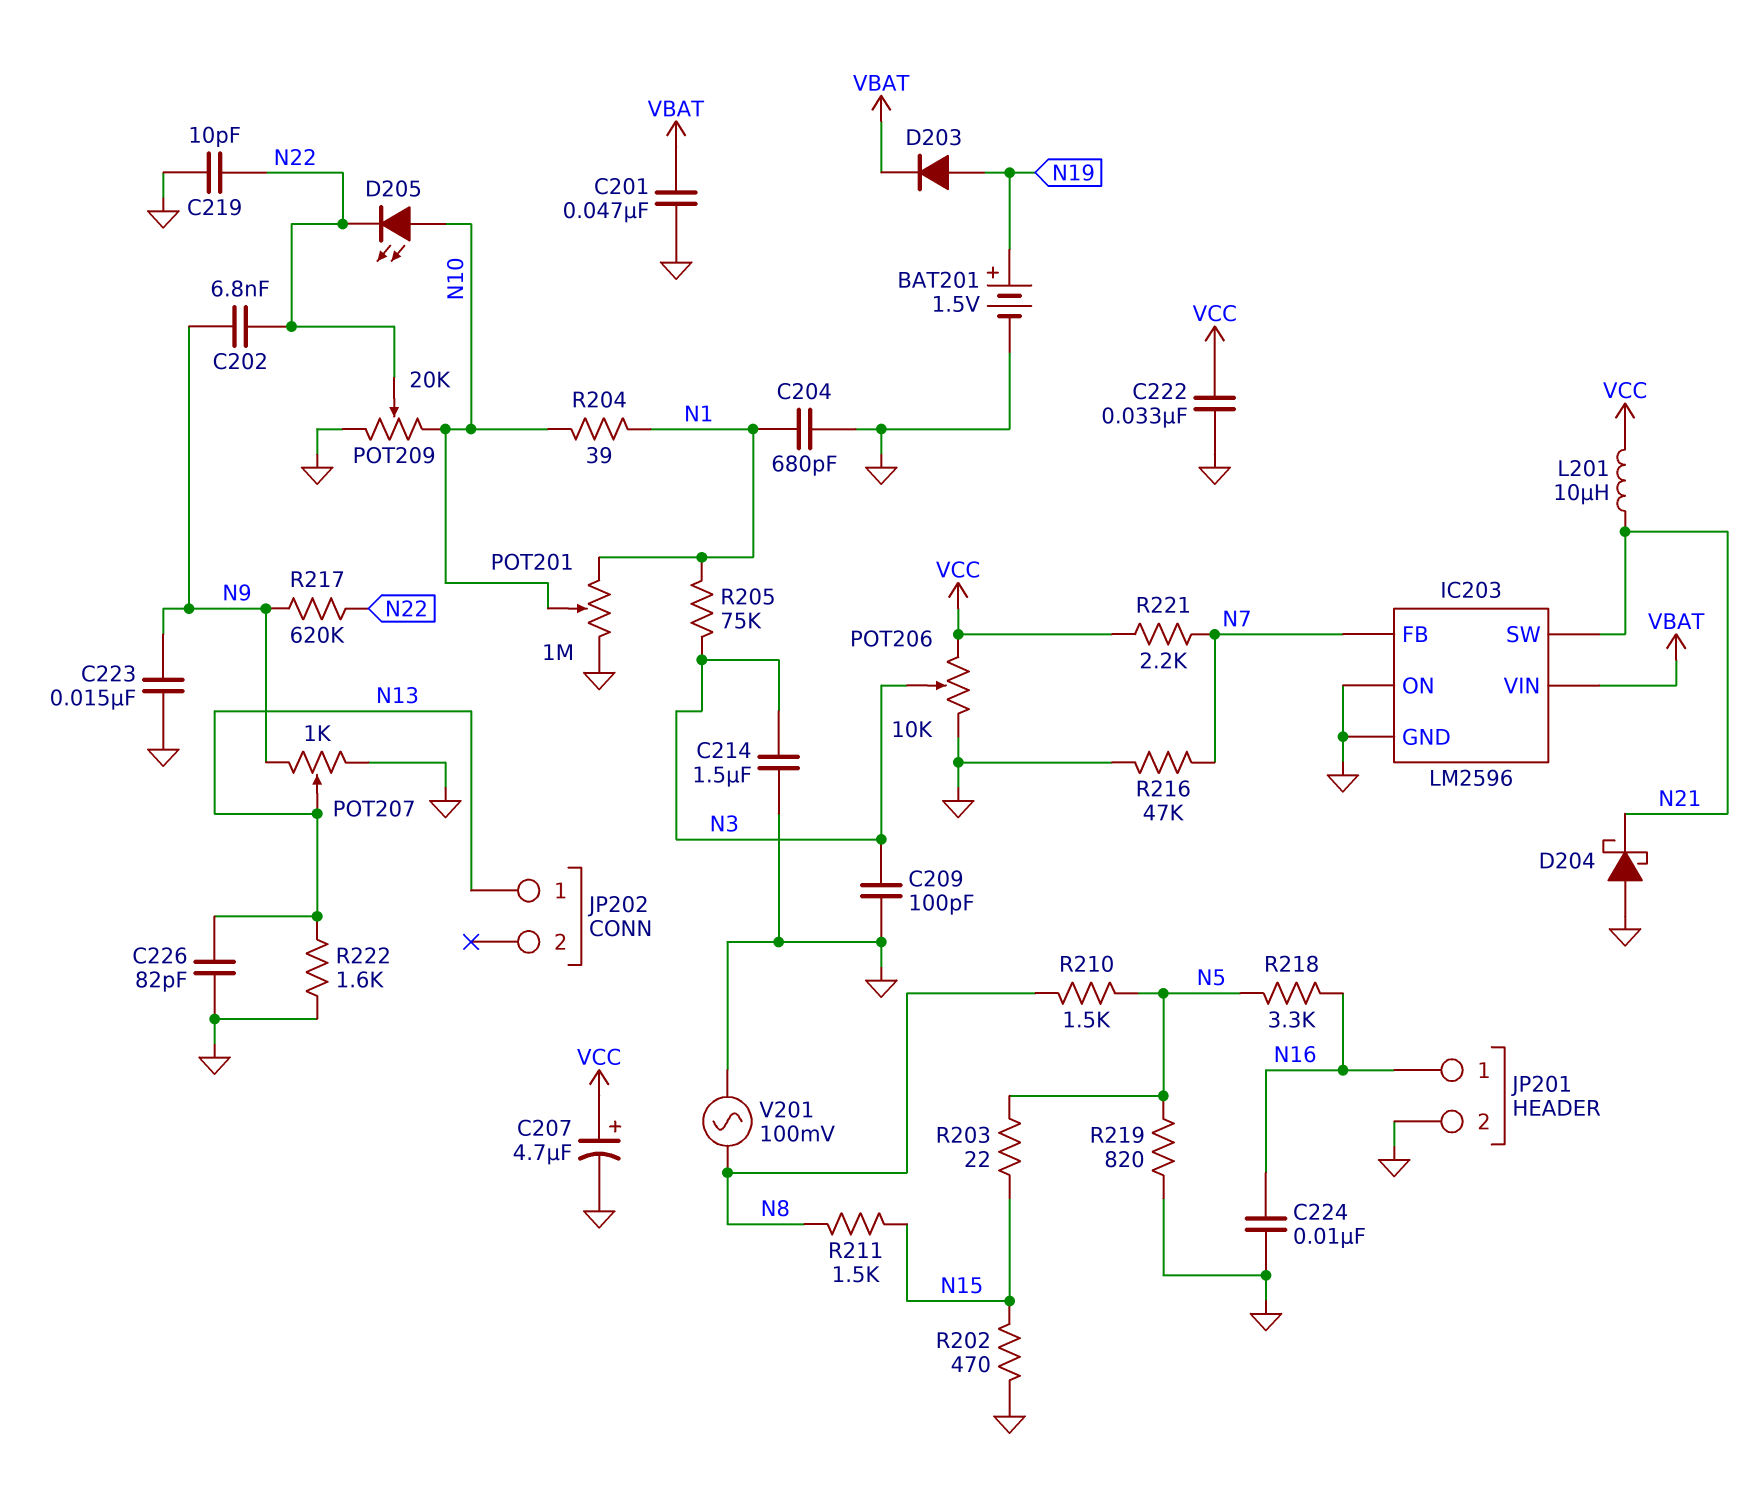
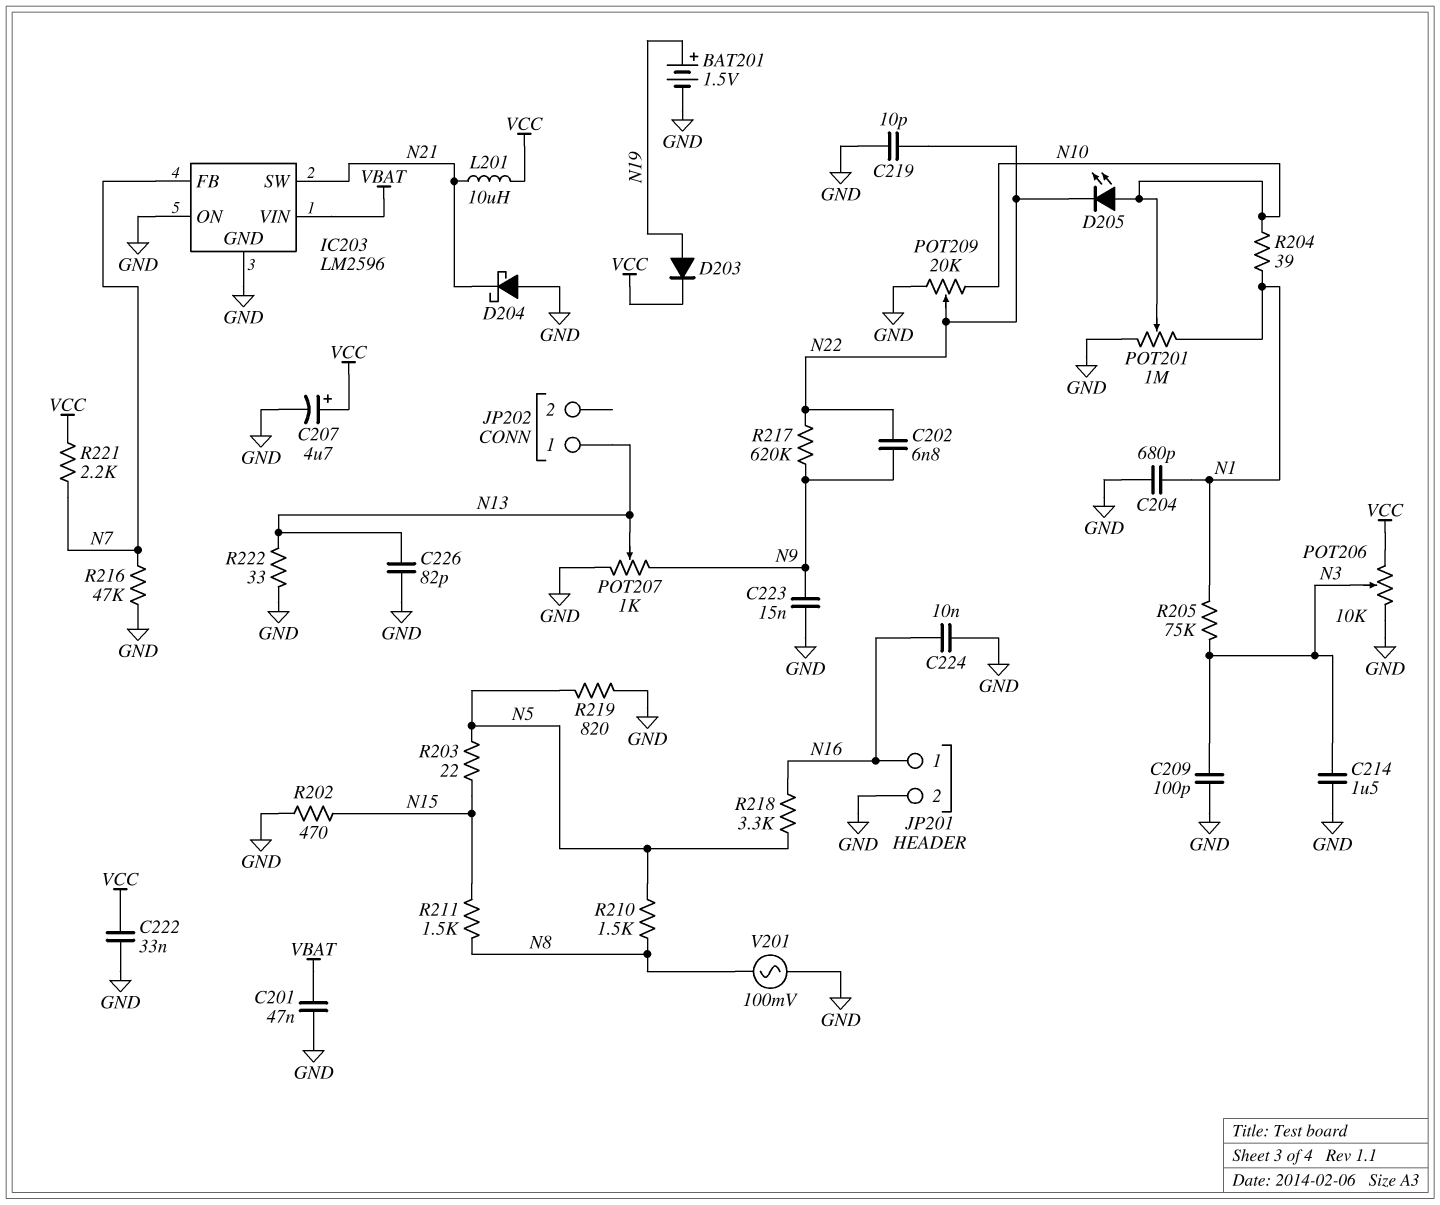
D203: diode (A N19, K VBAT) -> diode (A N19, K VCC)
R222: 1.6k (GND, N13) -> 33 (GND, N13)

